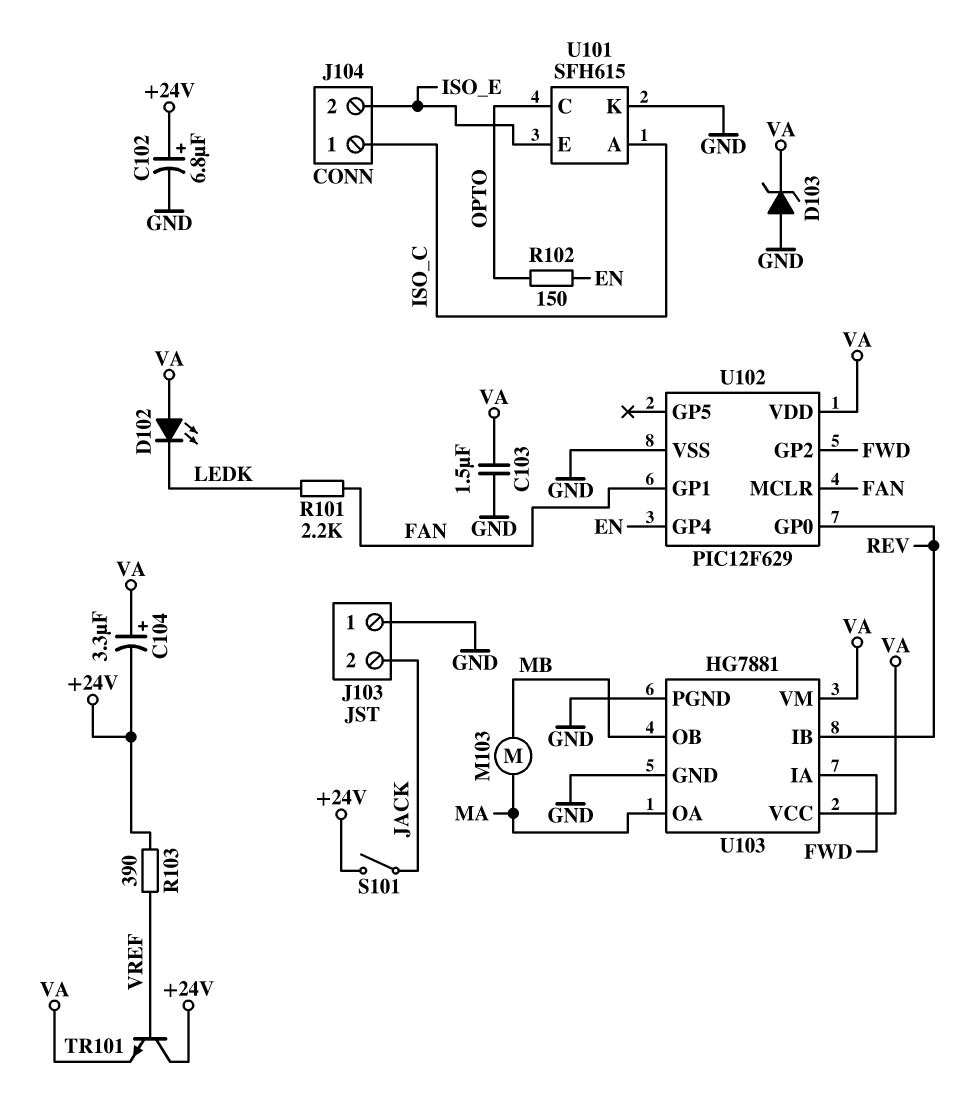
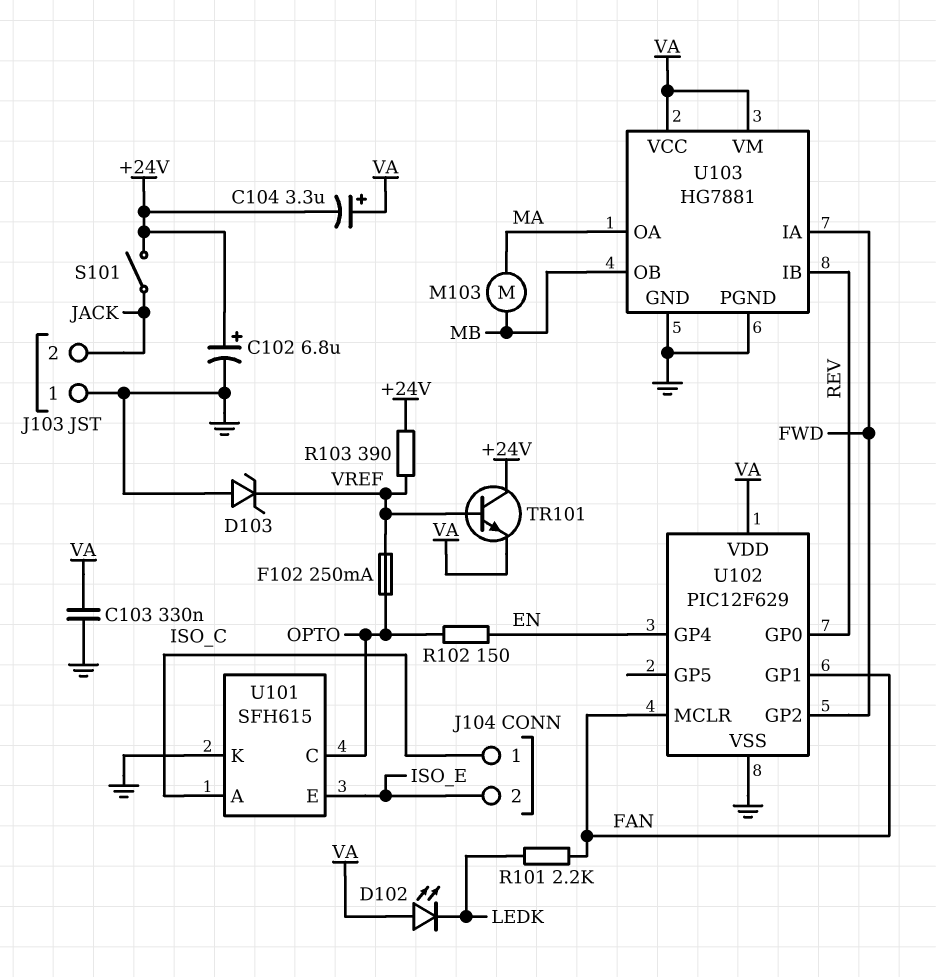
C103: 1.5uF (GND, VA) -> 330nF (GND, VA)
D103: zener (A GND, K VA) -> zener (A GND, K VREF)
F102: none -> 250mA (OPTO, VREF)

